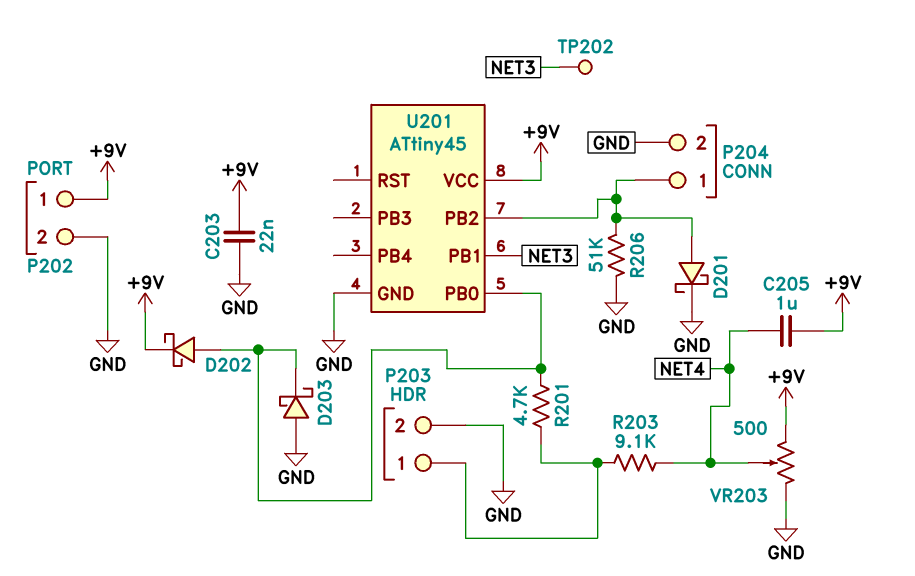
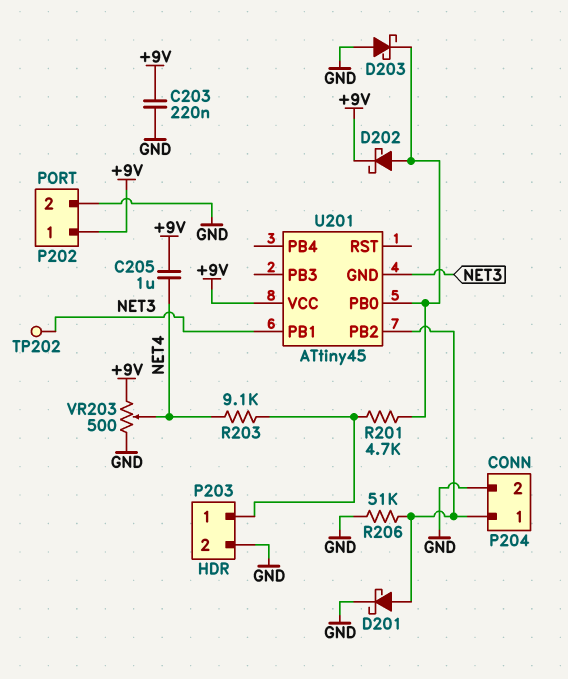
C203: 22nF (+9V, GND) -> 220nF (+9V, GND)
U201 pin GND: GND -> NET3

